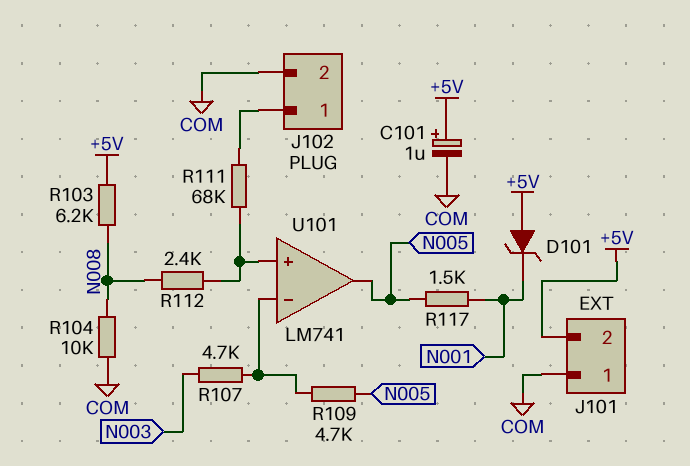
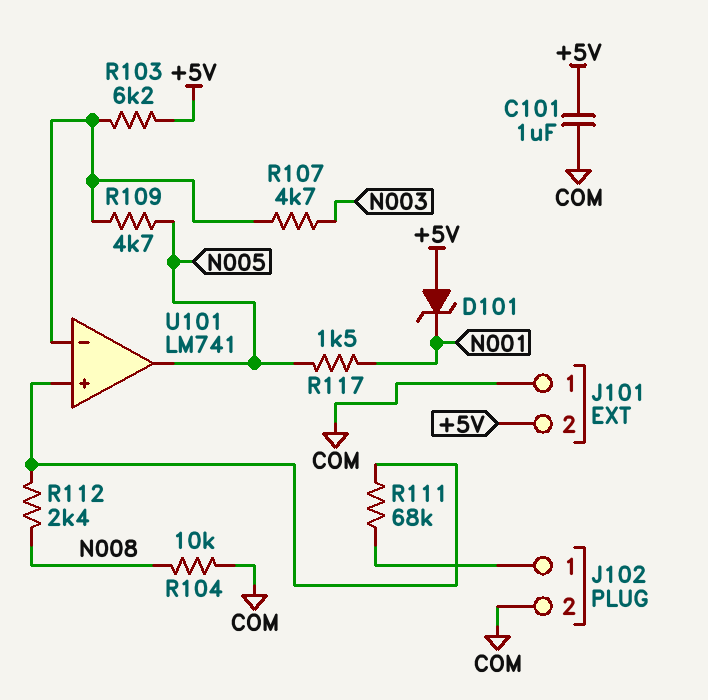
C101: 1uF (plus +5V, minus COM) -> 1uF (+5V, COM)
R103: 6.2k (+5V, N008) -> 6.2k (+5V, U101/in-)

